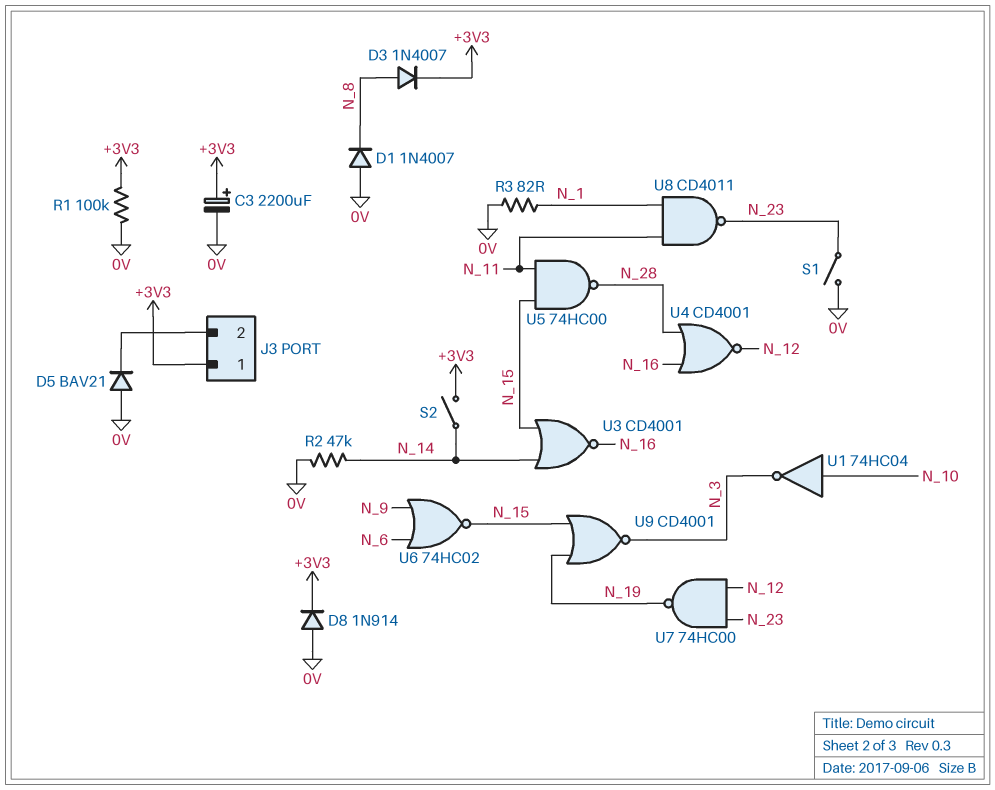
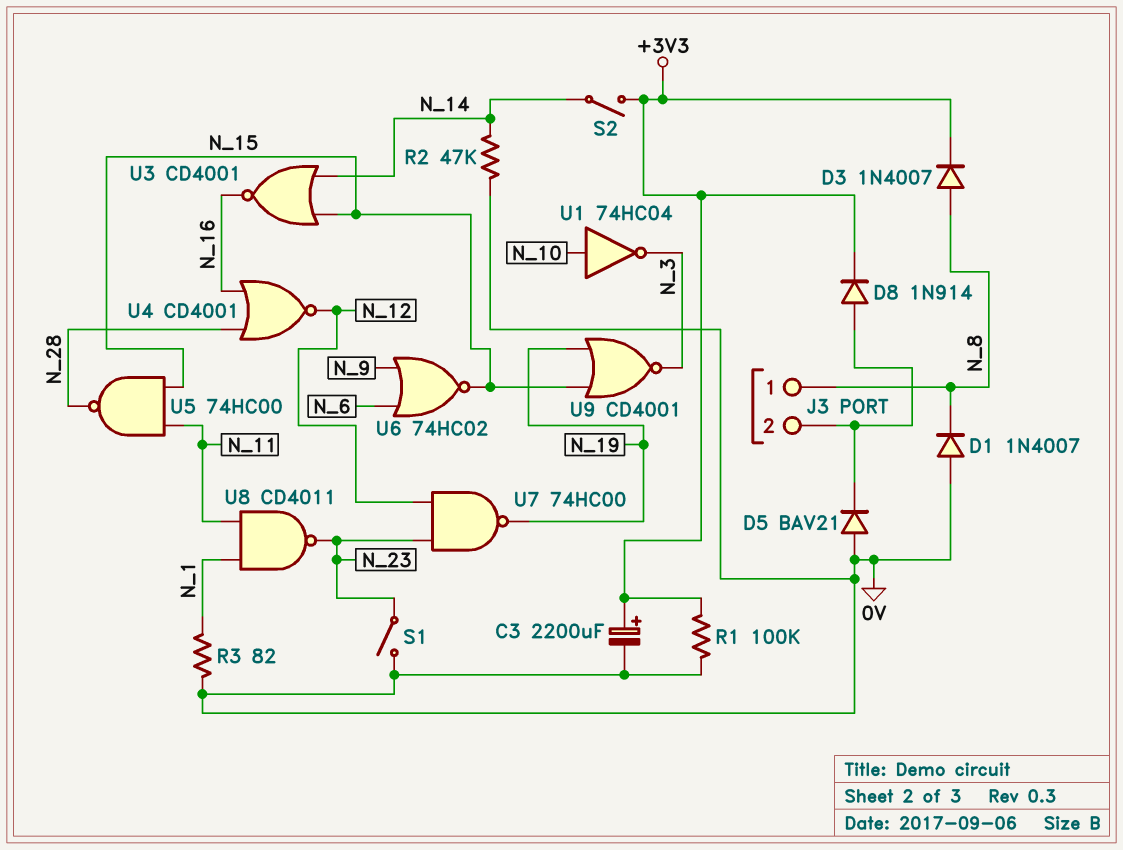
D8: diode 1N914 (A 0V, K +3V3) -> diode 1N914 (A J3/2, K +3V3)
J3 pin 1: +3V3 -> N_8

